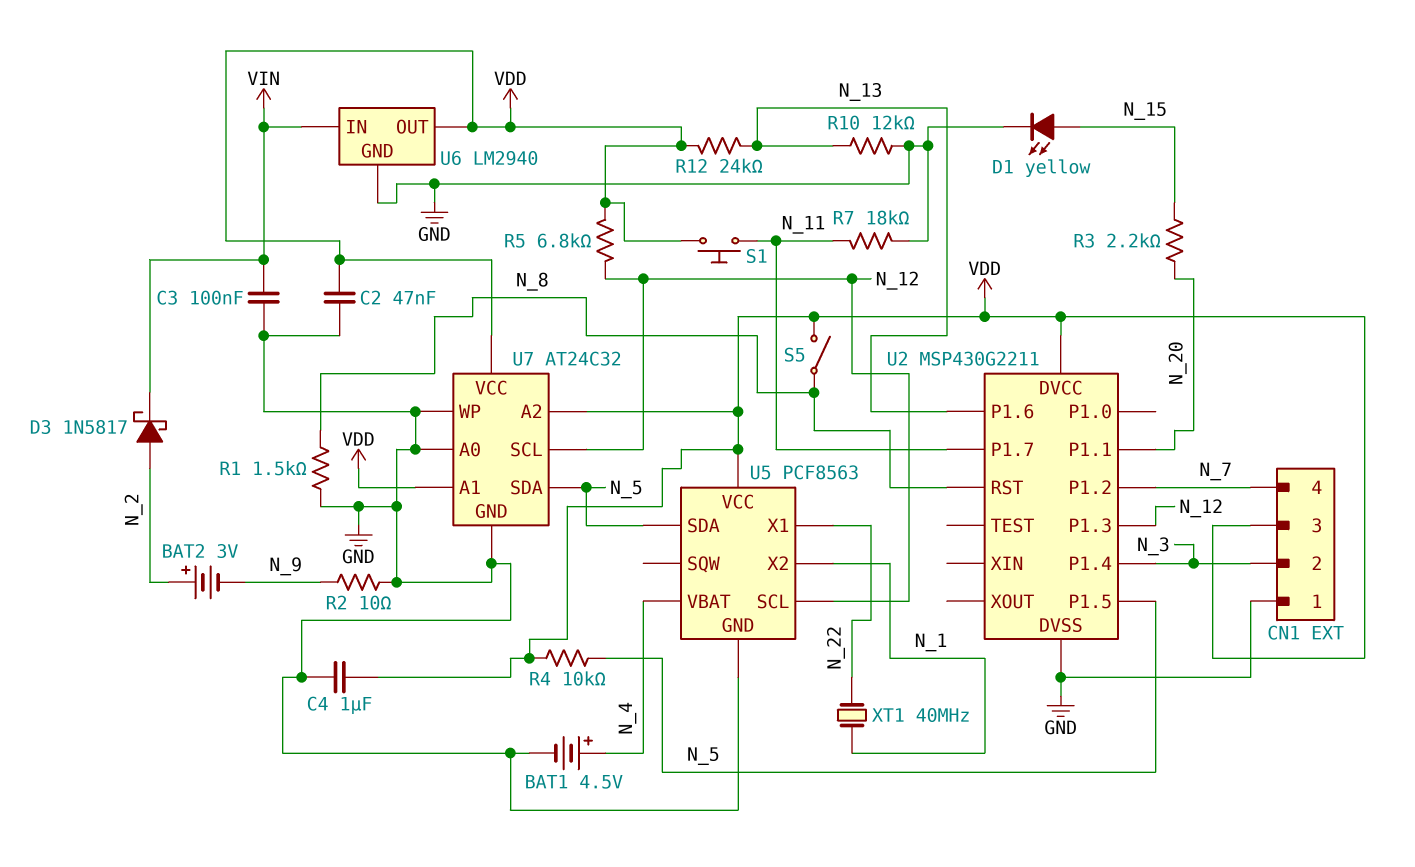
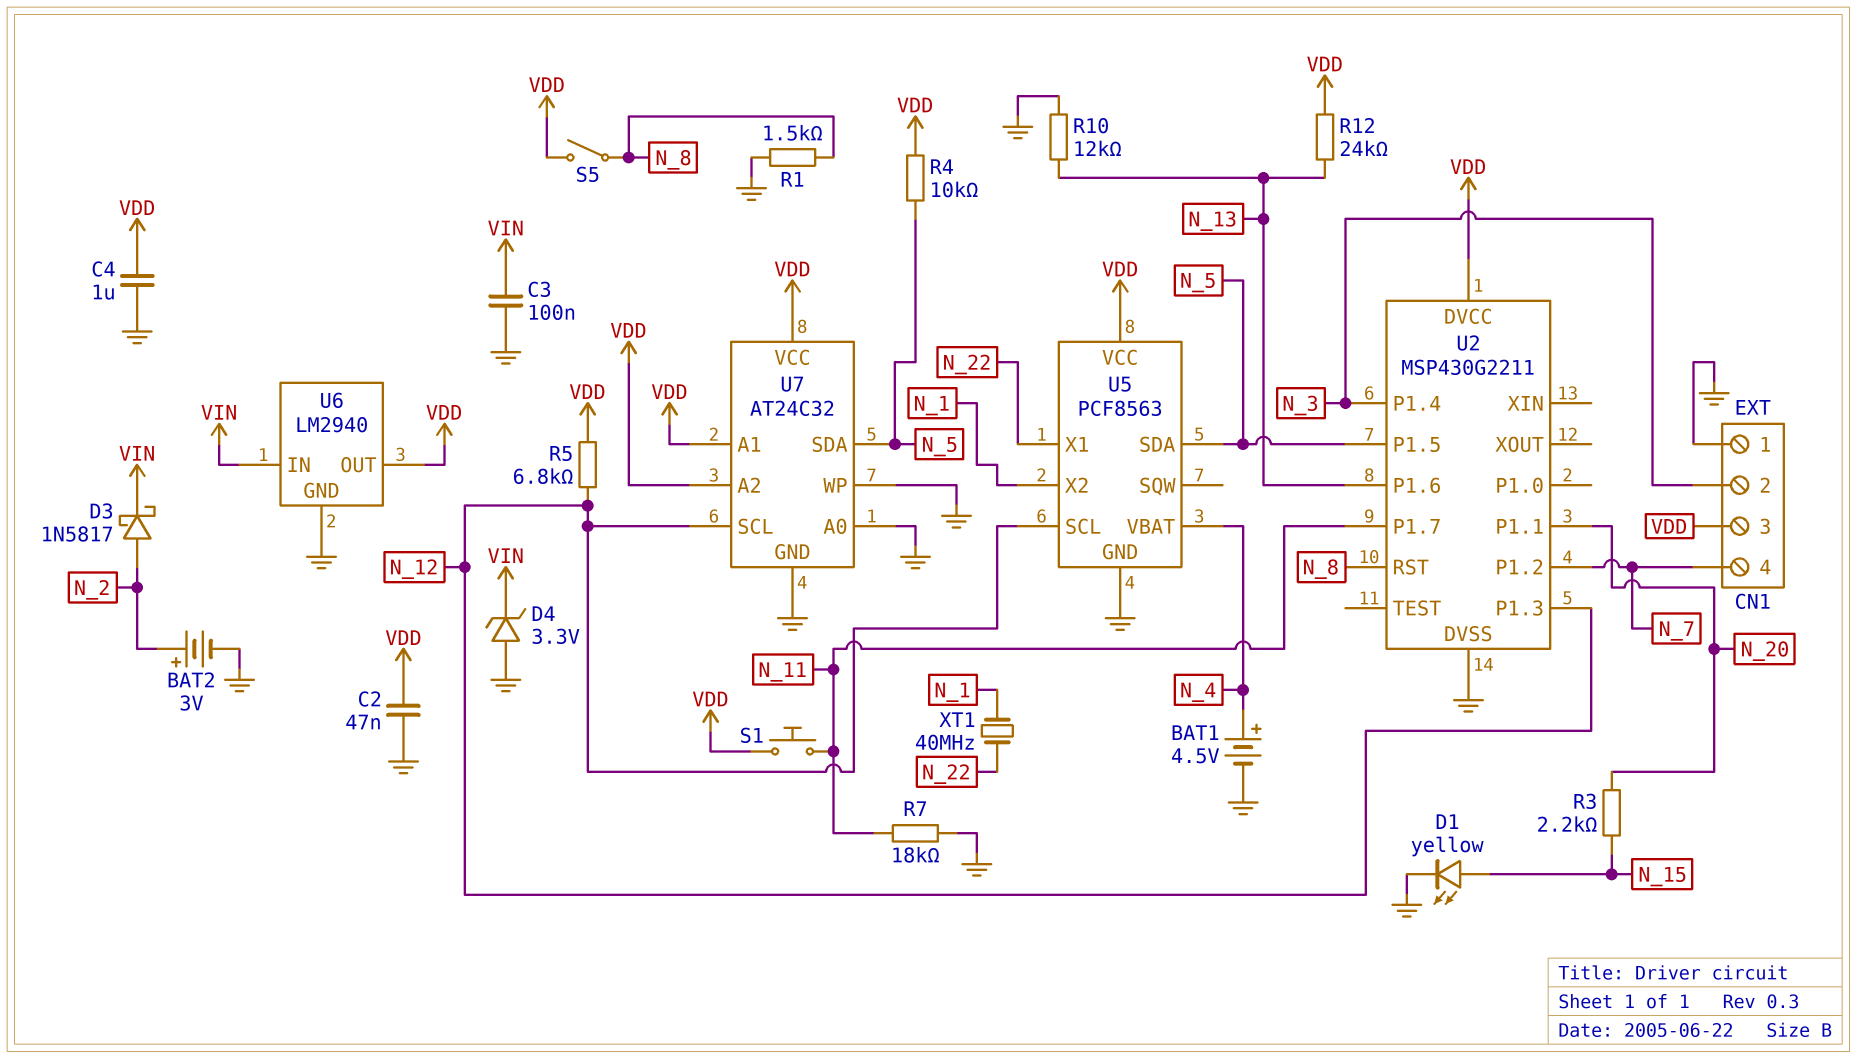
BAT2: 3V (plus N_2, minus N_9) -> 3V (plus N_2, minus GND)
D4: none -> zener 3.3V (A GND, K VIN)
R2: 10 (GND, N_9) -> none

